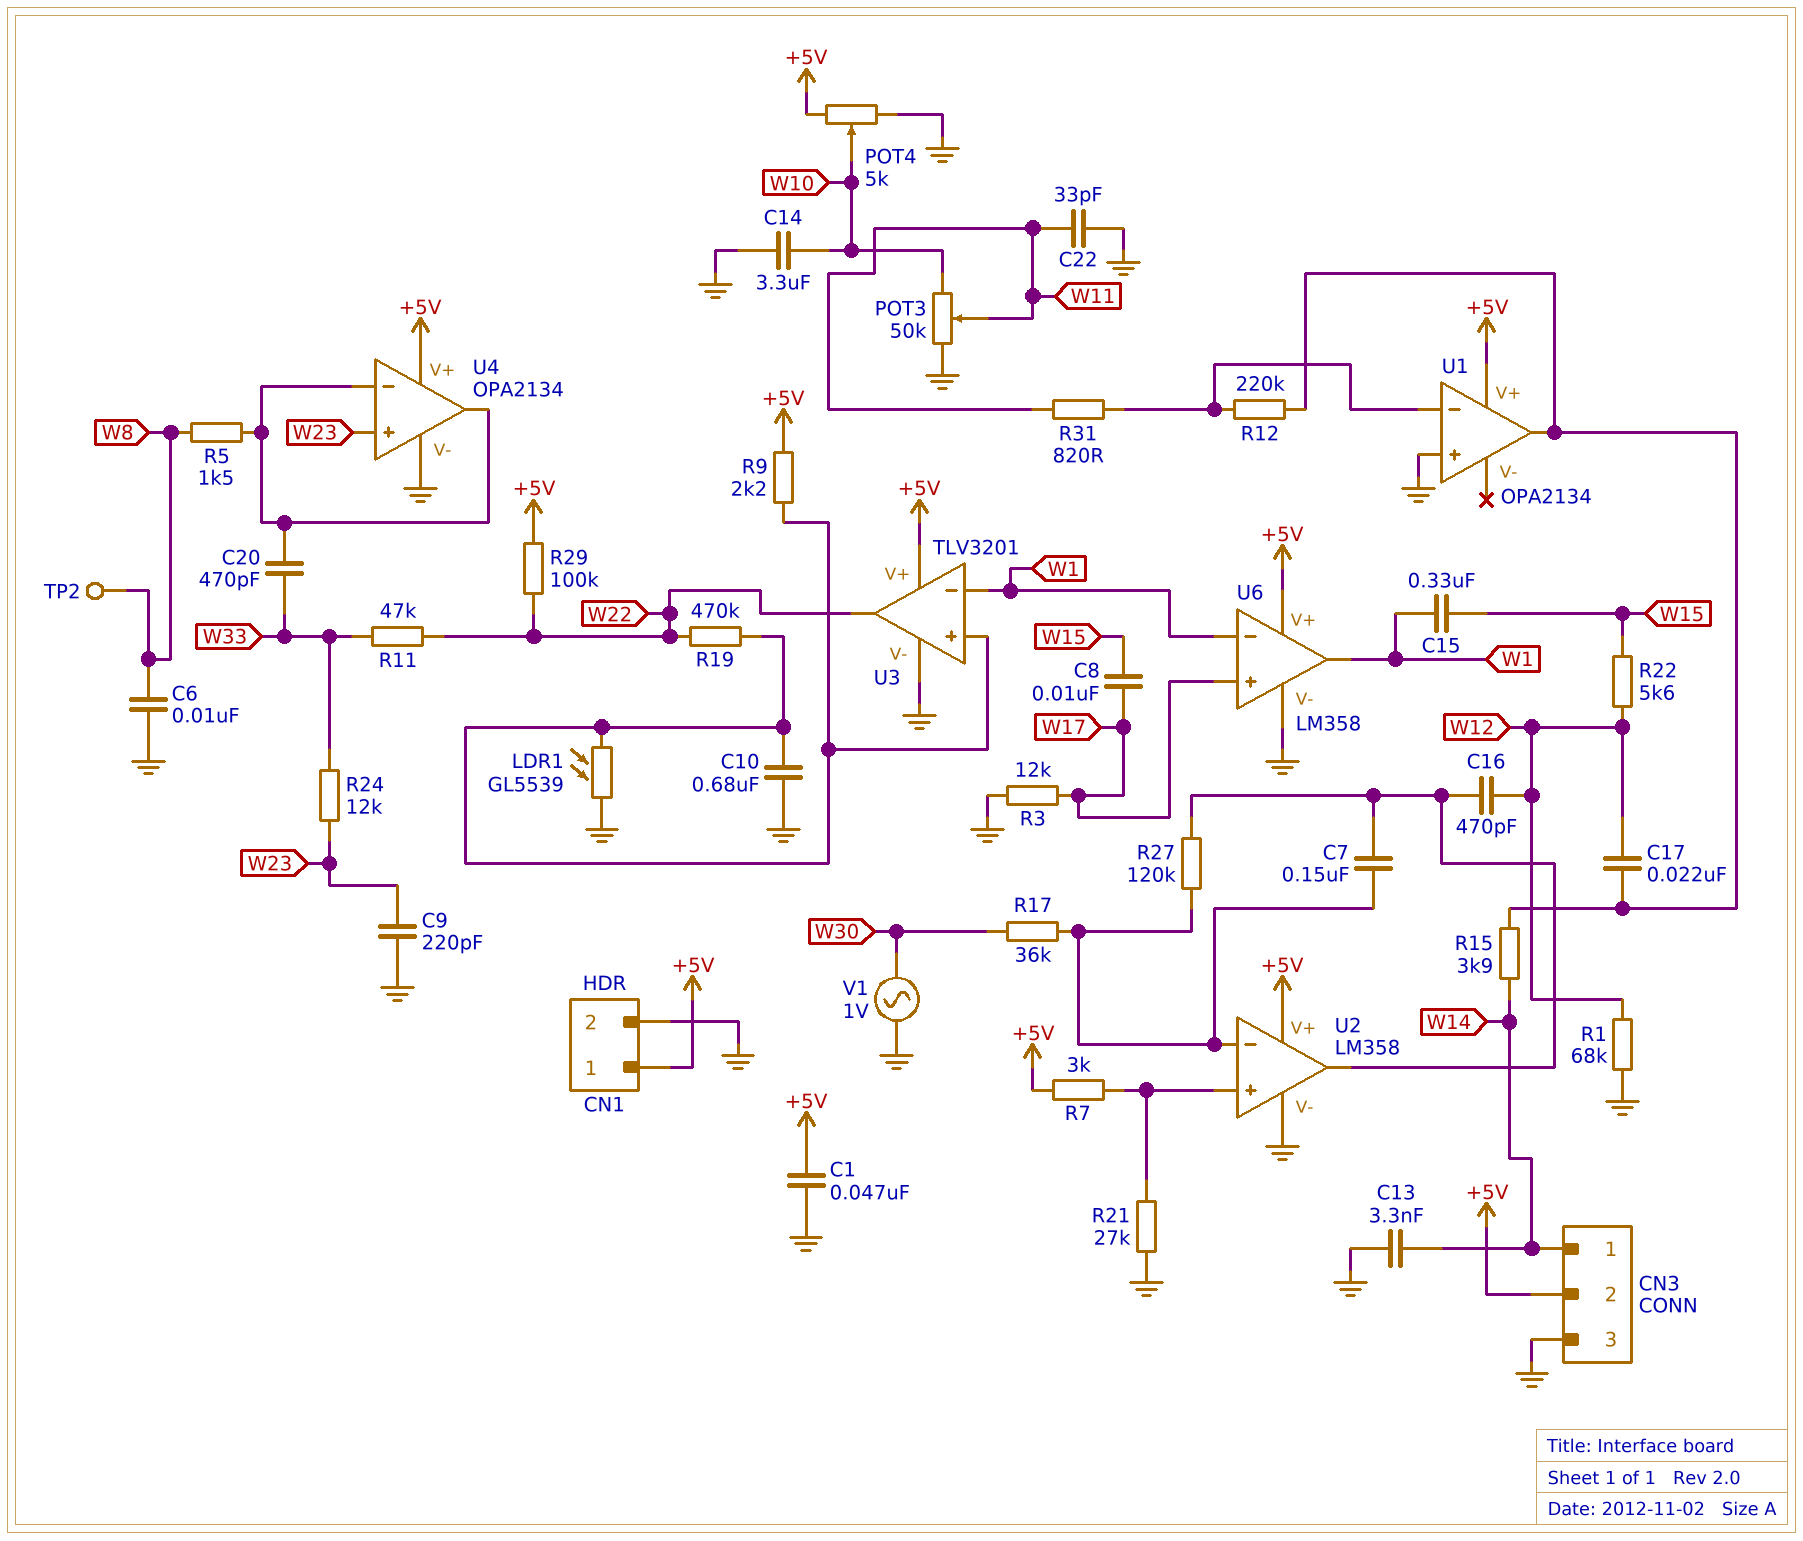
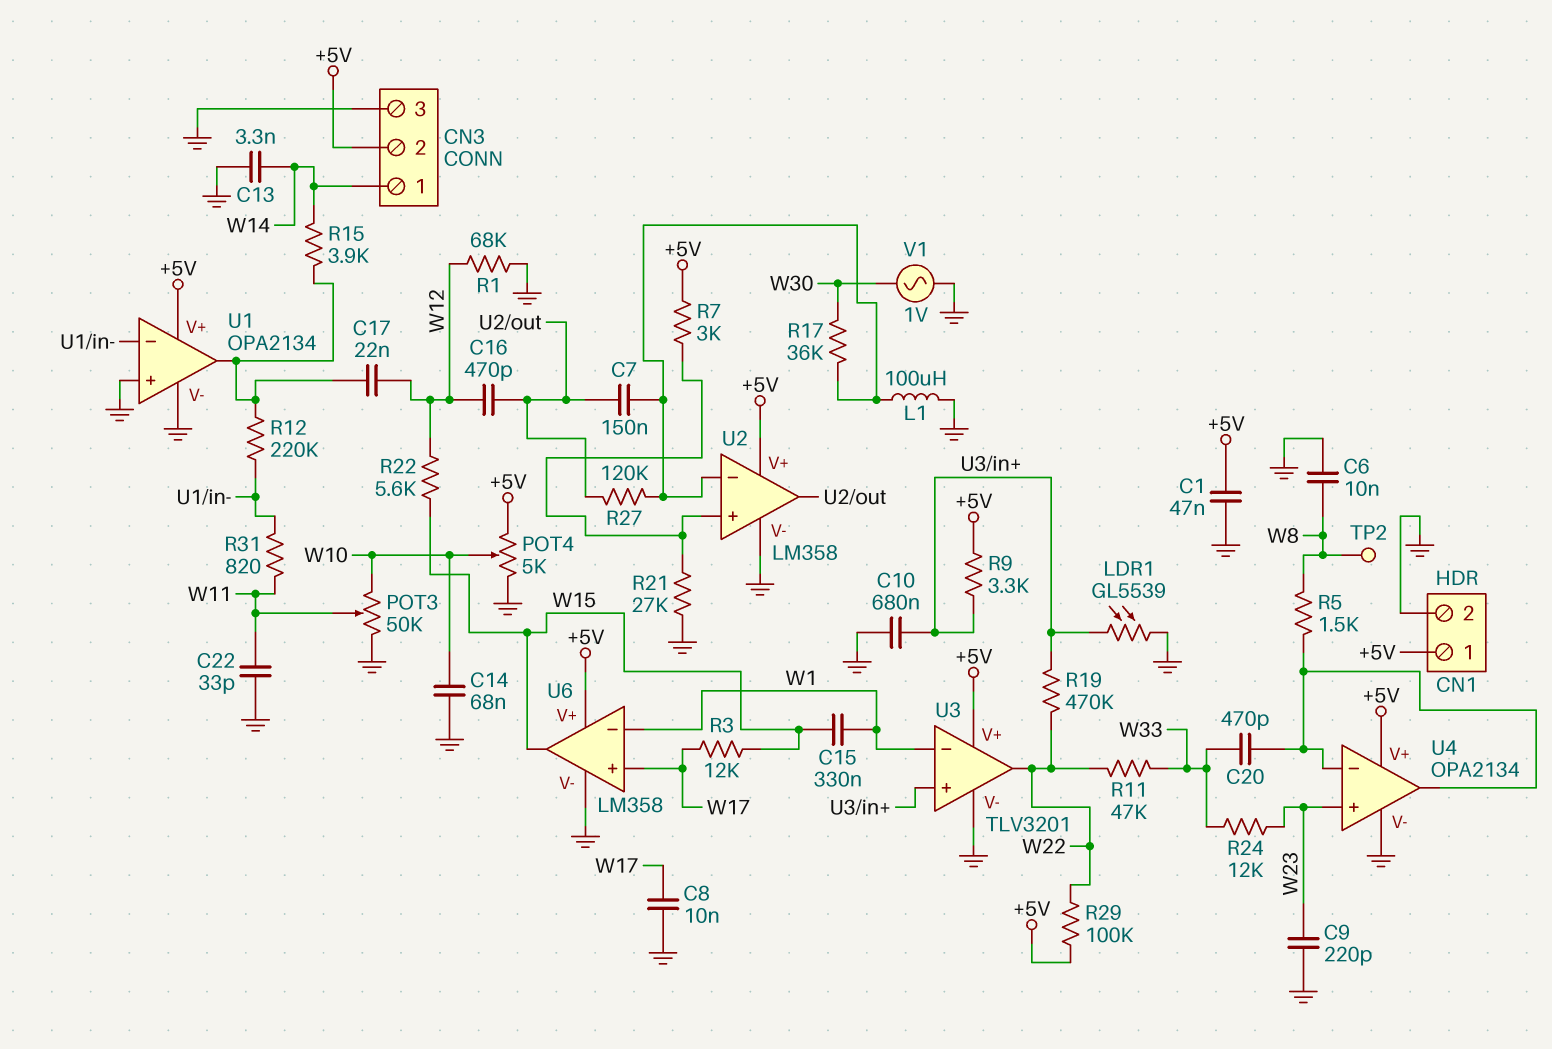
C8: 10nF (W15, W17) -> 10nF (GND, W17)
C14: 3.3uF (GND, W10) -> 68nF (GND, W10)
L1: none -> 100uH (GND, U2/in-)
R3: 12k (GND, W17) -> 12k (W15, W17)
R9: 2.2k (+5V, U3/in+) -> 3.3k (+5V, U3/in+)
U1 pin V-: none -> GND
U6 pin out: W1 -> W15

